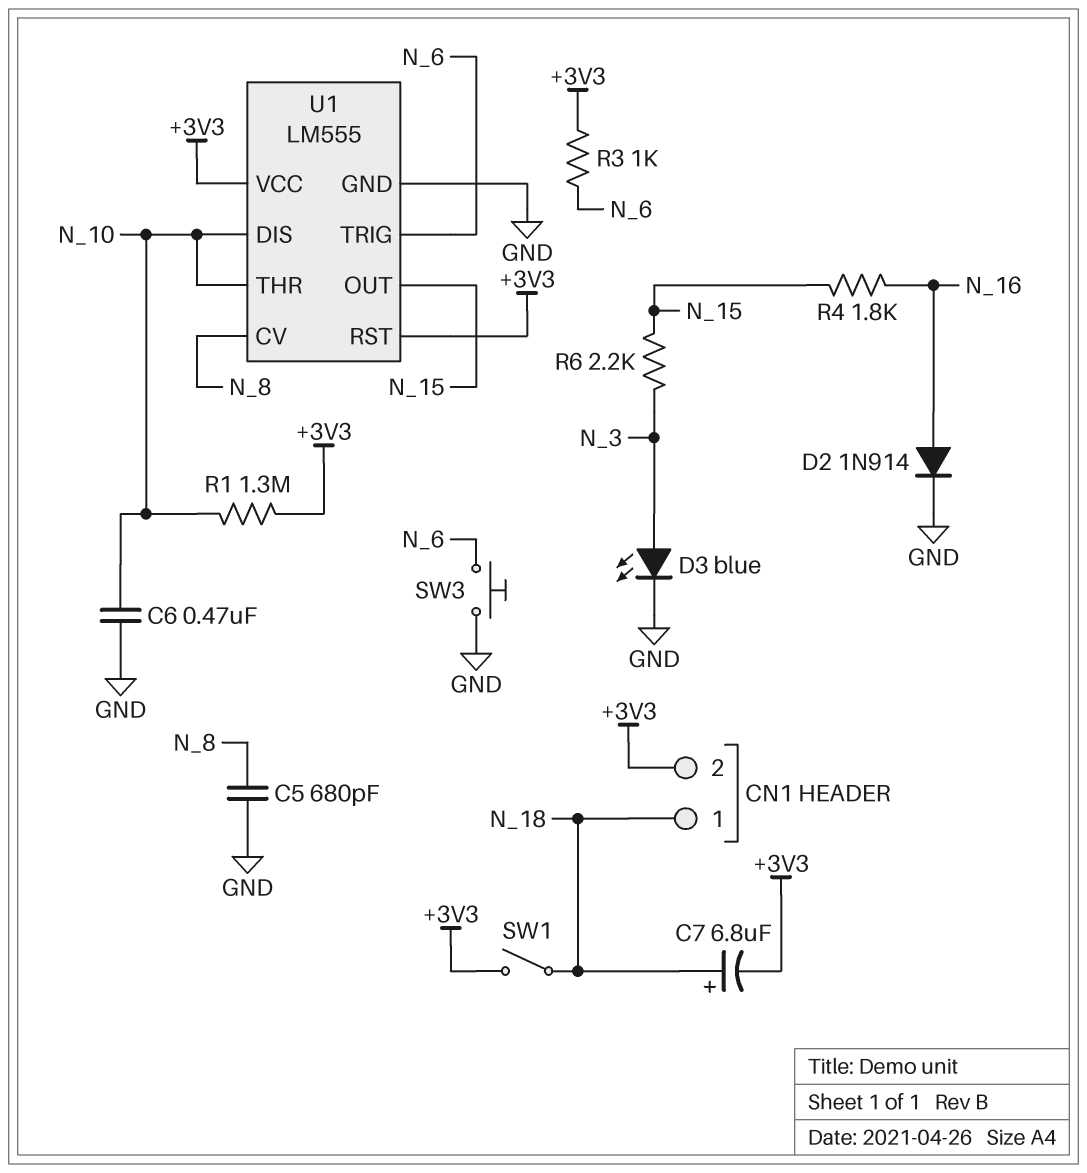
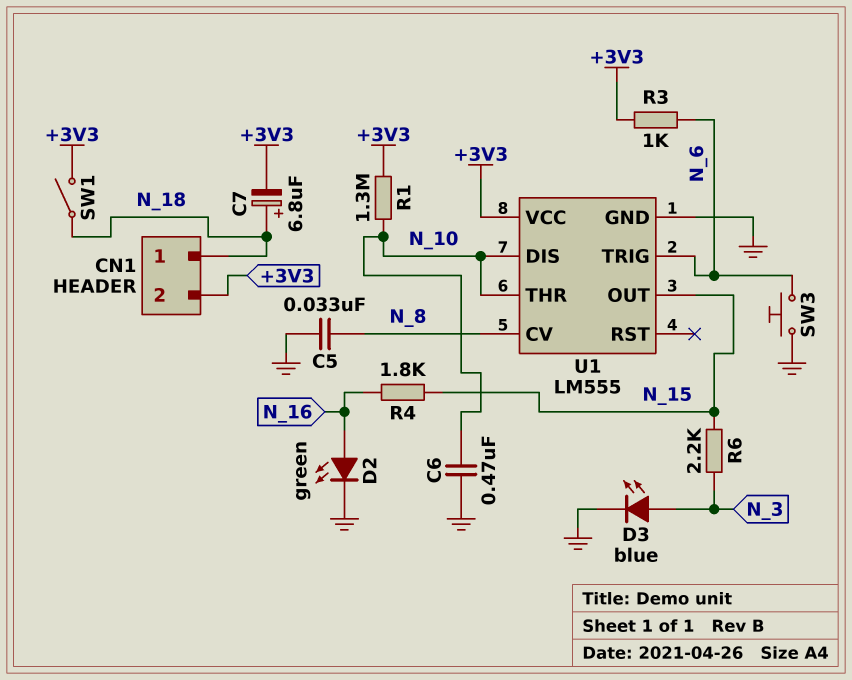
C5: 680pF (GND, N_8) -> 33nF (GND, N_8)
D2: diode 1N914 (A N_16, K GND) -> LED green (A N_16, K GND)
U1 pin RST: +3V3 -> none

